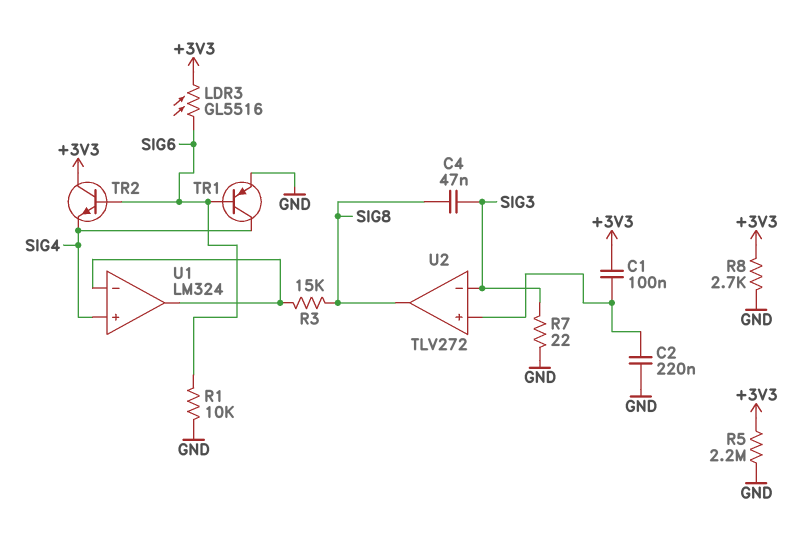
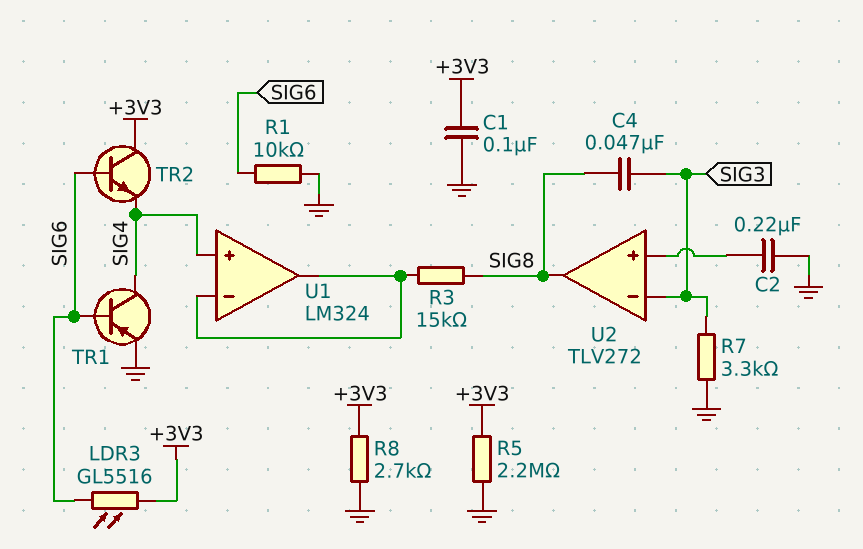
C1: 100nF (+3V3, U2/in+) -> 100nF (+3V3, GND)
R7: 22 (GND, SIG3) -> 3.3k (GND, SIG3)

